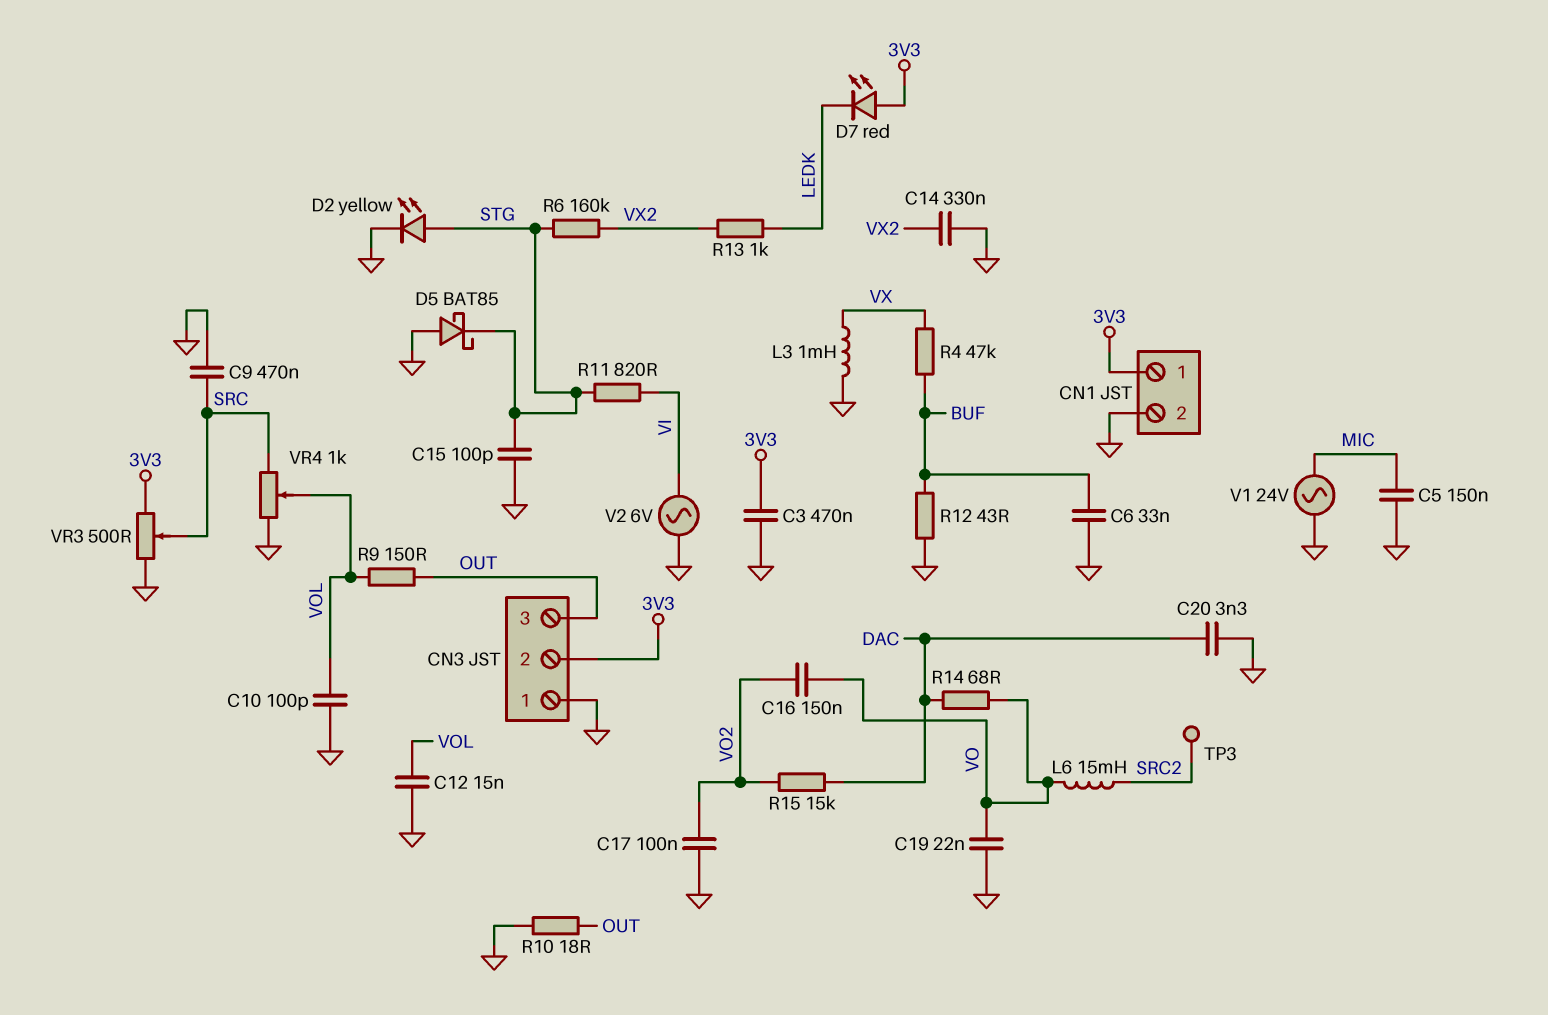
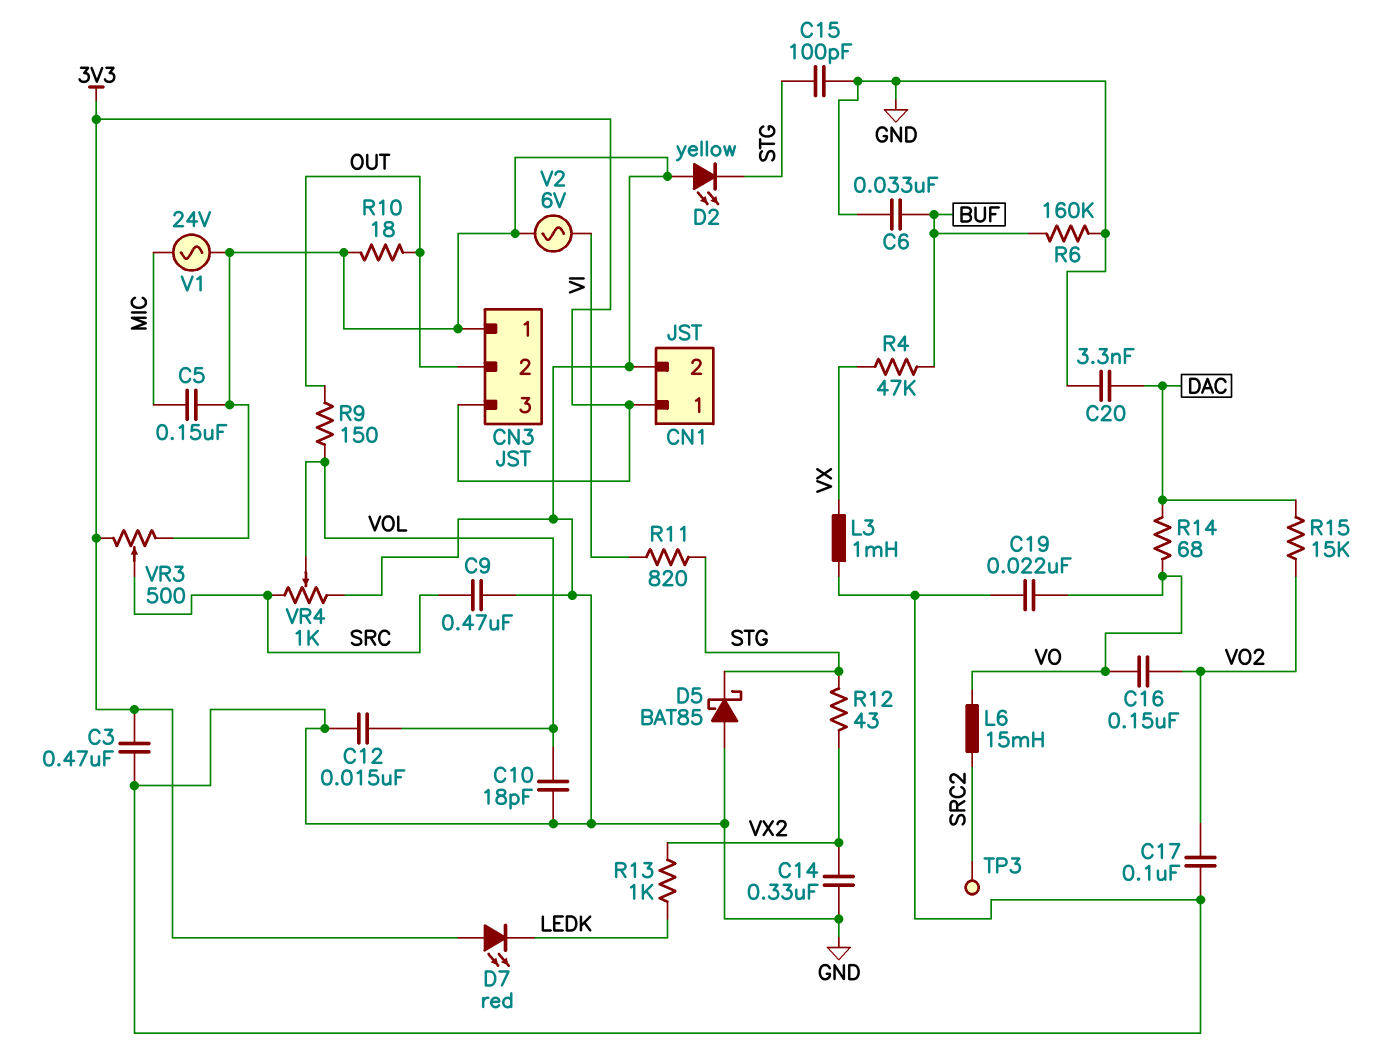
C10: 100pF (GND, VOL) -> 18pF (GND, VOL)
CN3 pin 2: 3V3 -> OUT
CN3 pin 3: OUT -> 3V3
D2: LED yellow (A STG, K GND) -> LED yellow (A GND, K STG)
R6: 160k (STG, VX2) -> 160k (BUF, GND)
R12: 43 (BUF, GND) -> 43 (STG, VX2)

